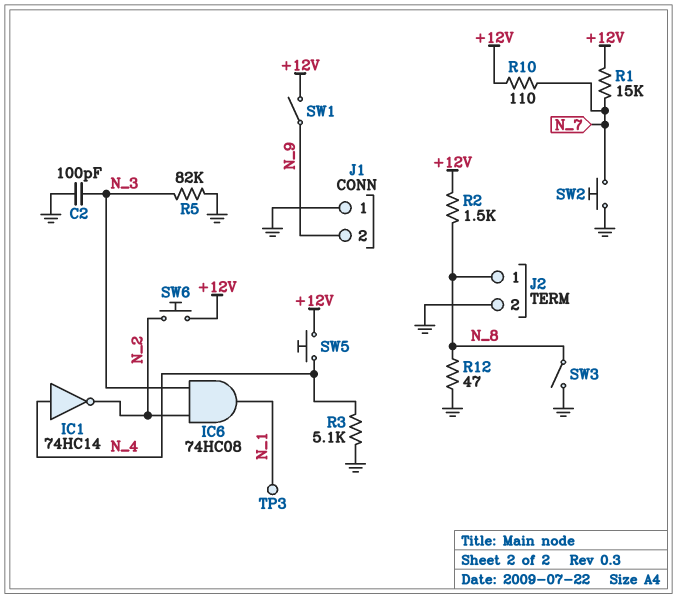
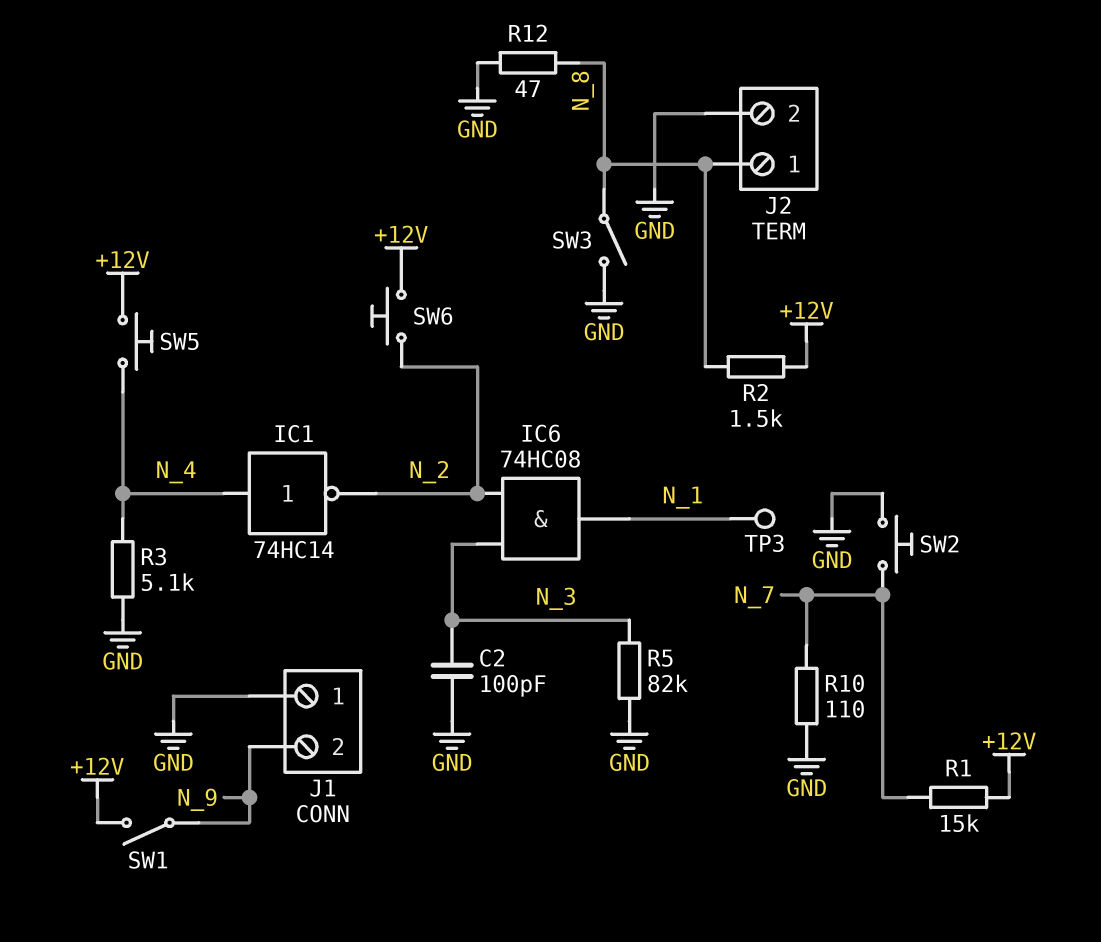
R10: 110 (+12V, N_7) -> 110 (GND, N_7)

